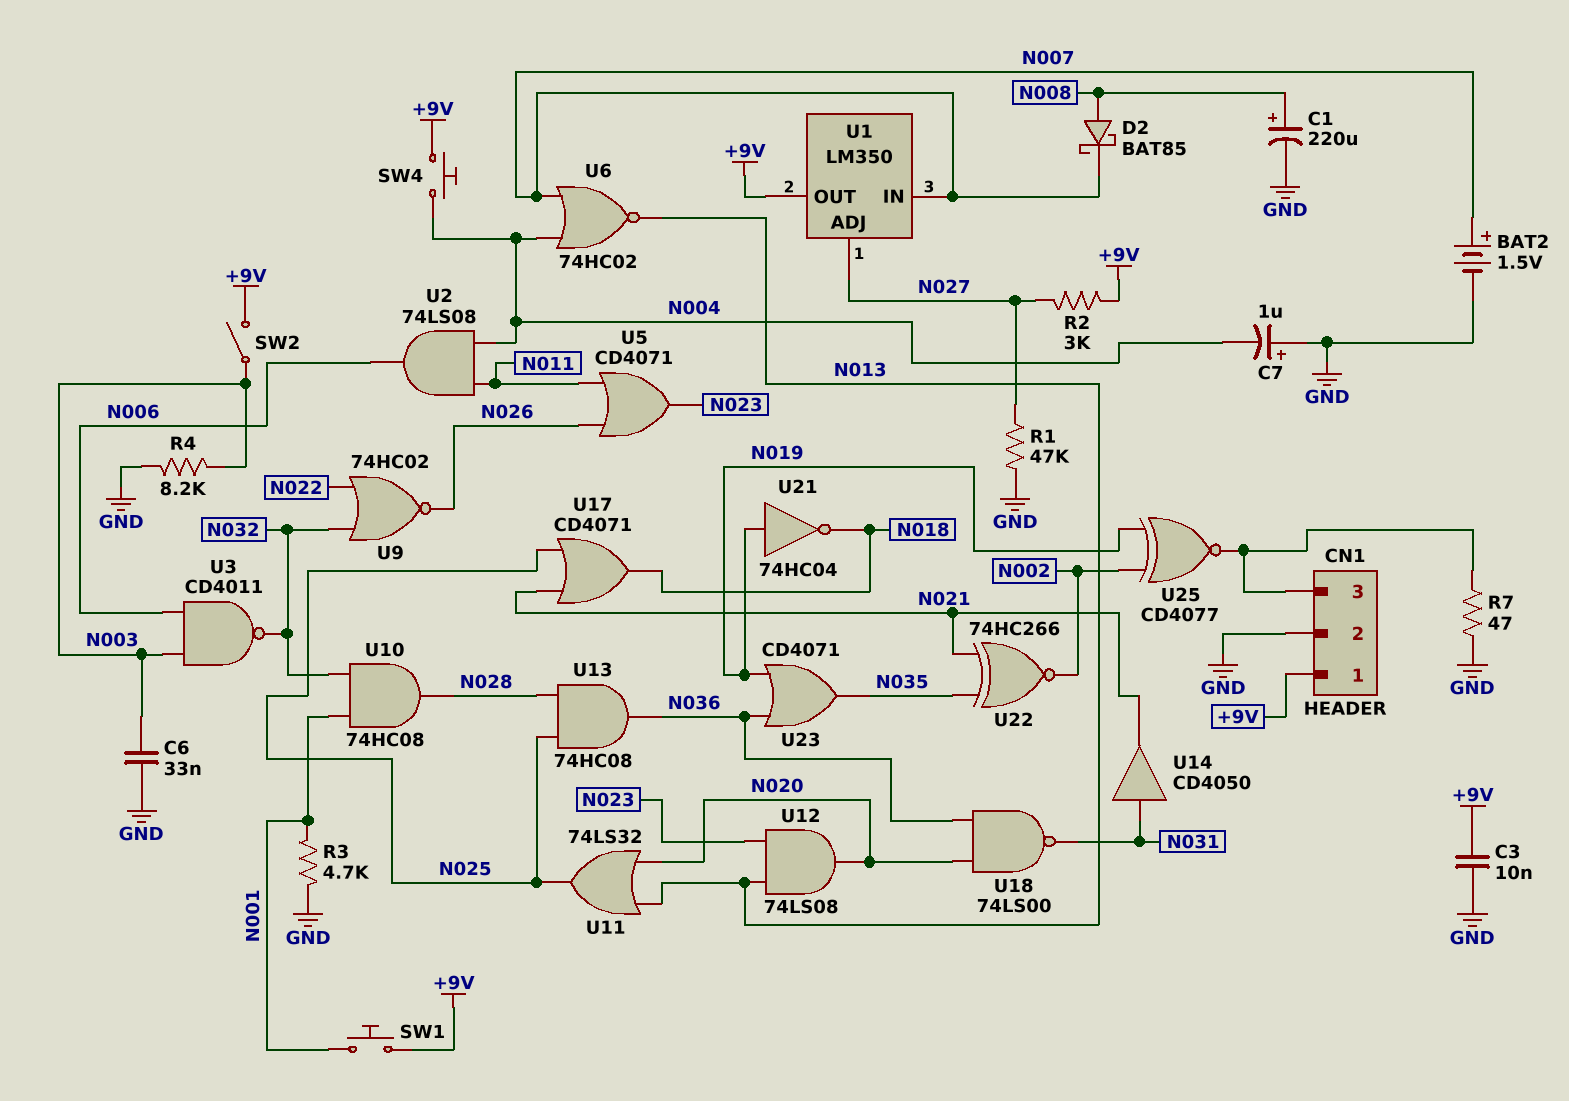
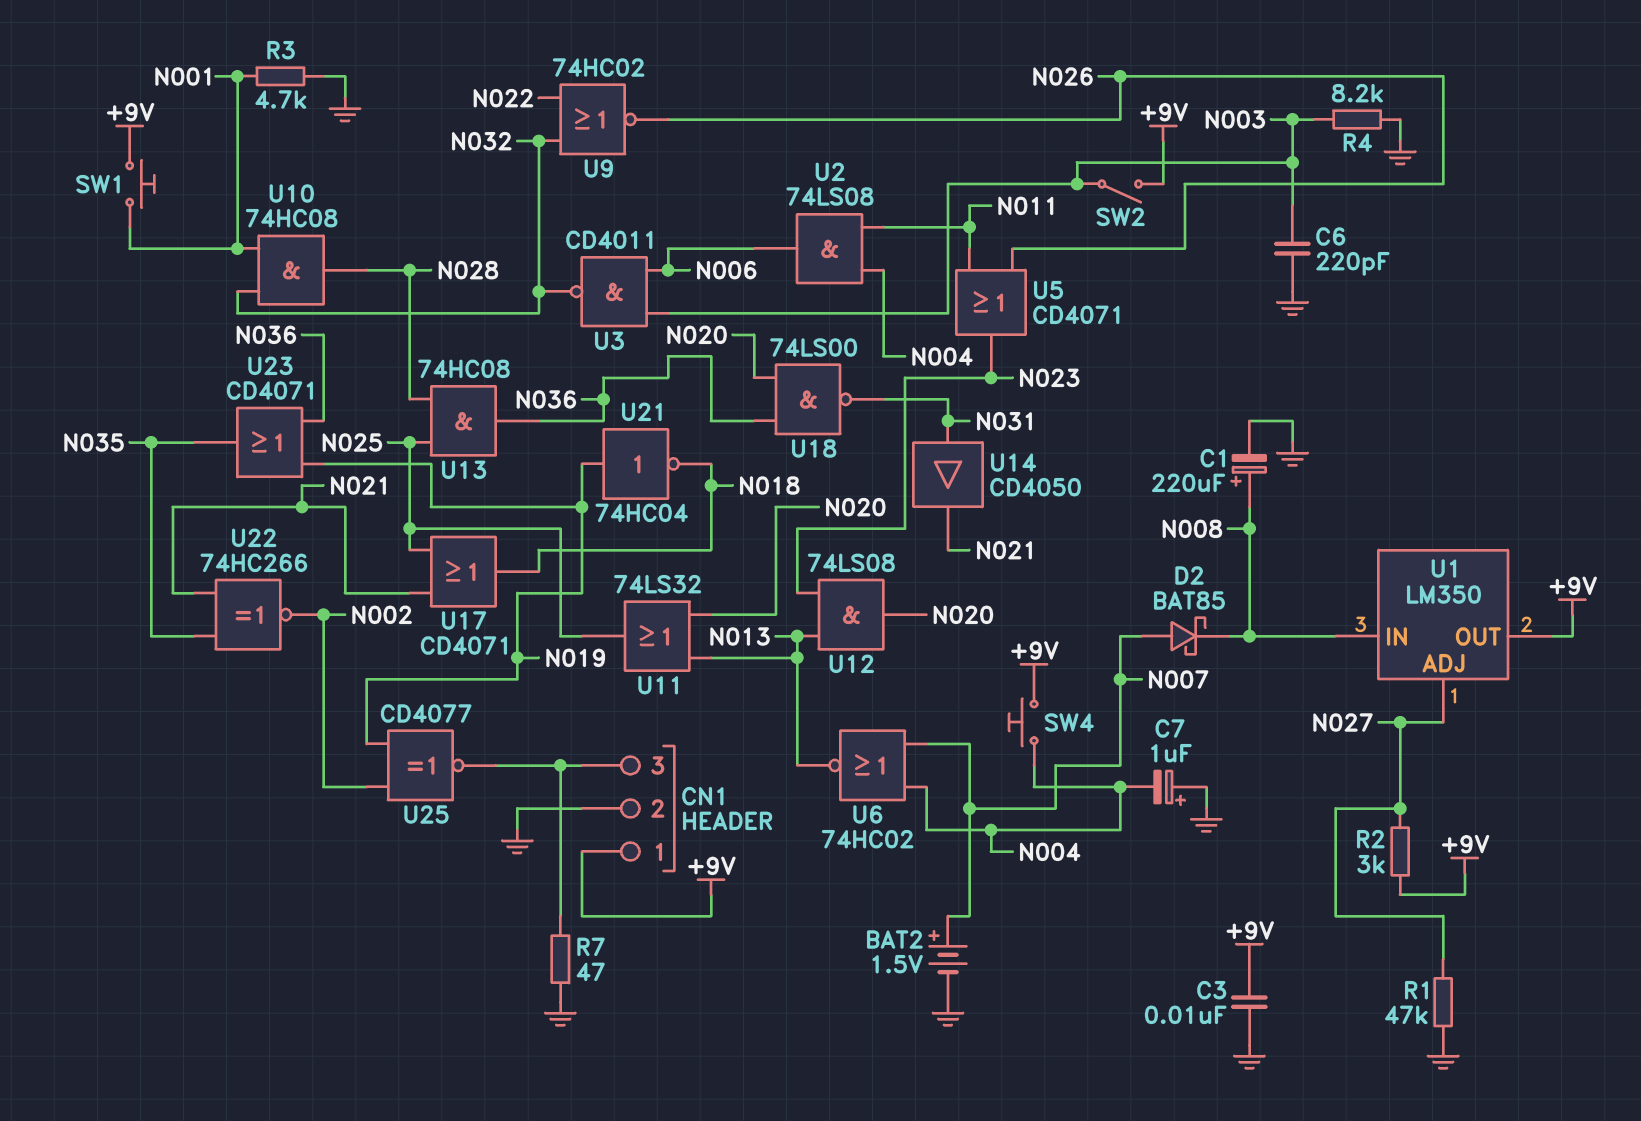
C6: 33nF (GND, N003) -> 220pF (GND, N003)
D2: schottky BAT85 (A N008, K N007) -> schottky BAT85 (A N007, K N008)
U1 pin IN: N007 -> N008

